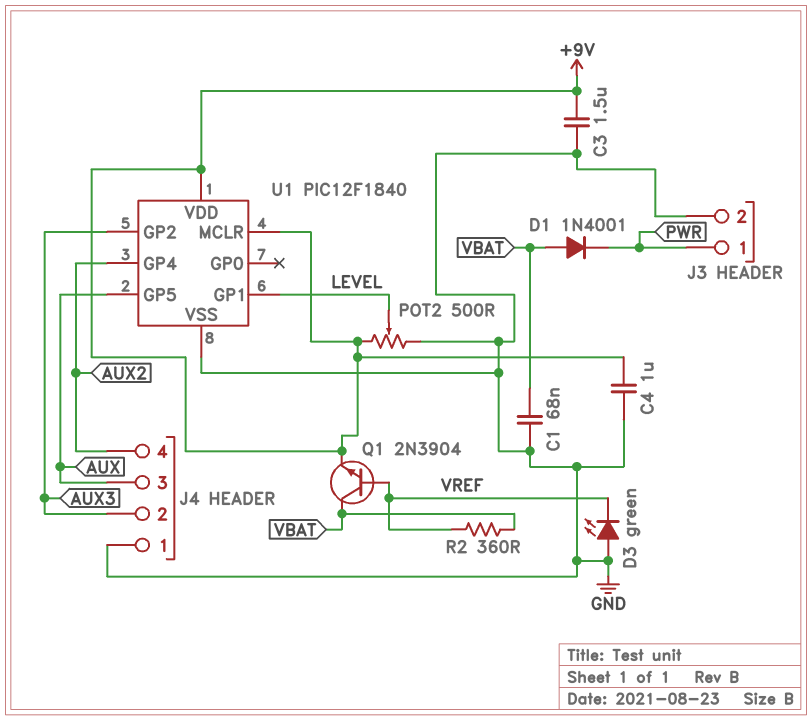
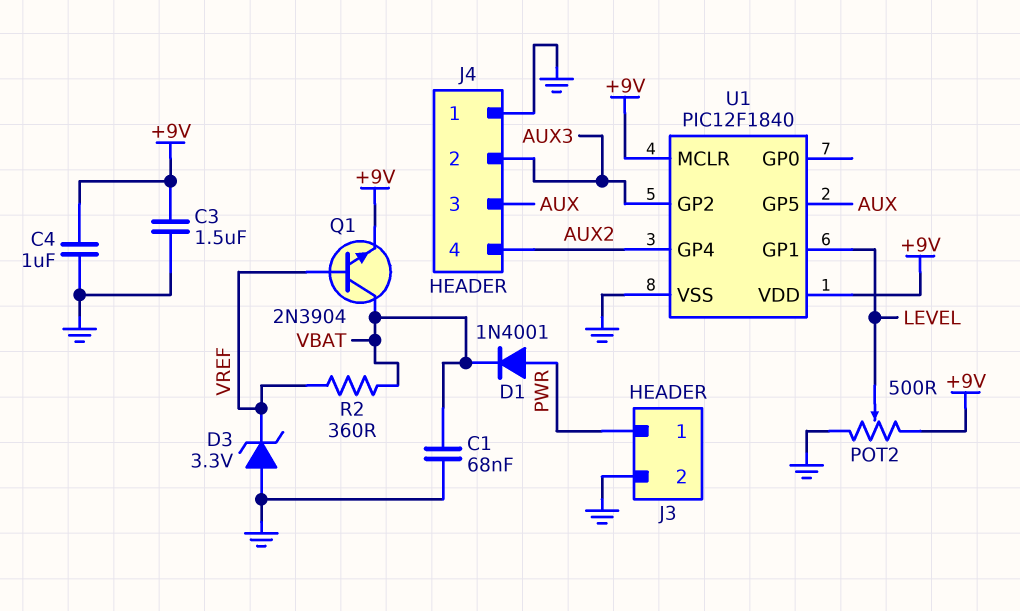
D1: diode 1N4001 (A VBAT, K PWR) -> diode 1N4001 (A PWR, K VBAT)
D3: LED green (A GND, K VREF) -> zener 3.3V (A GND, K VREF)

